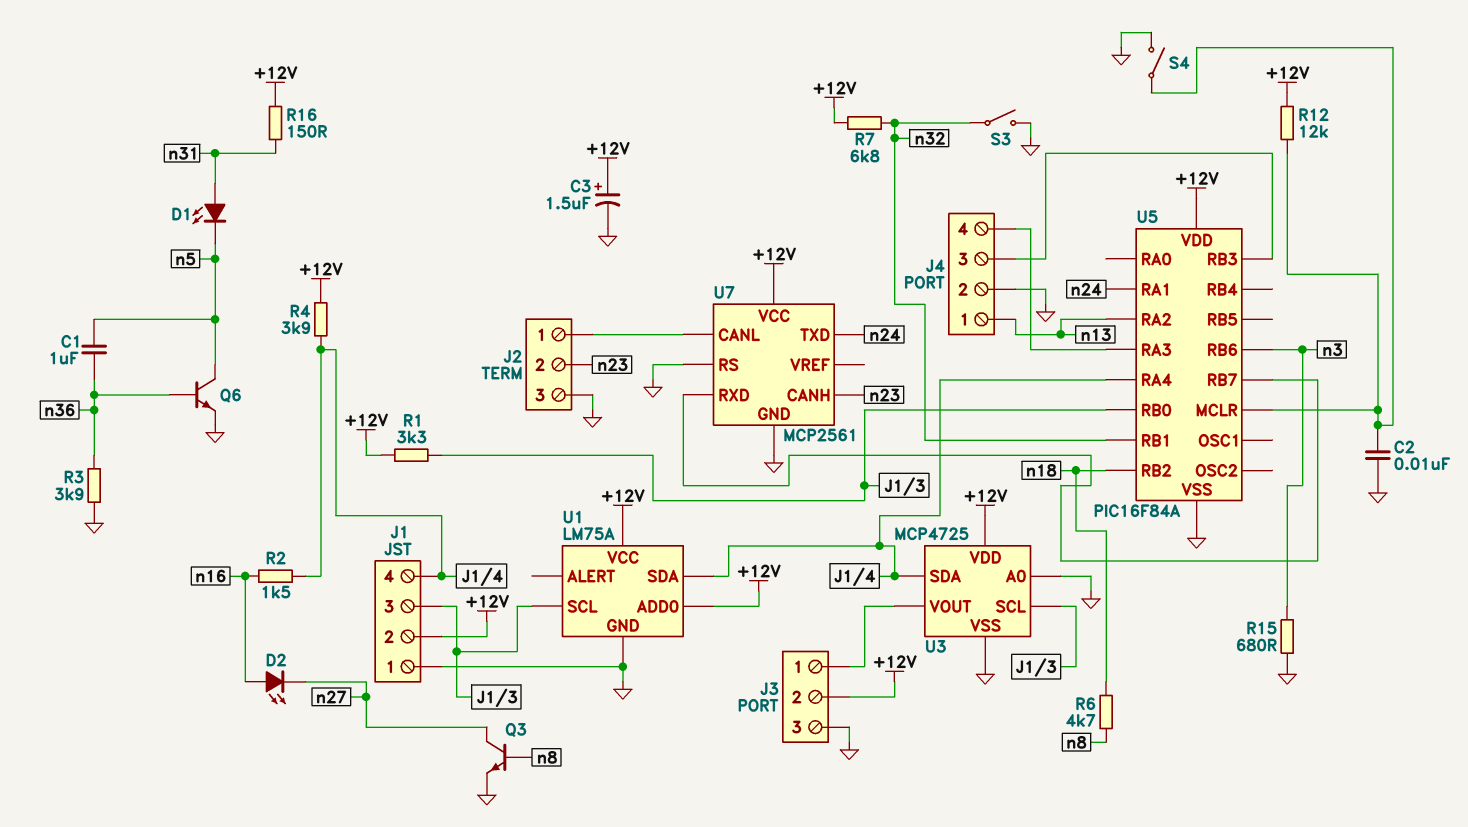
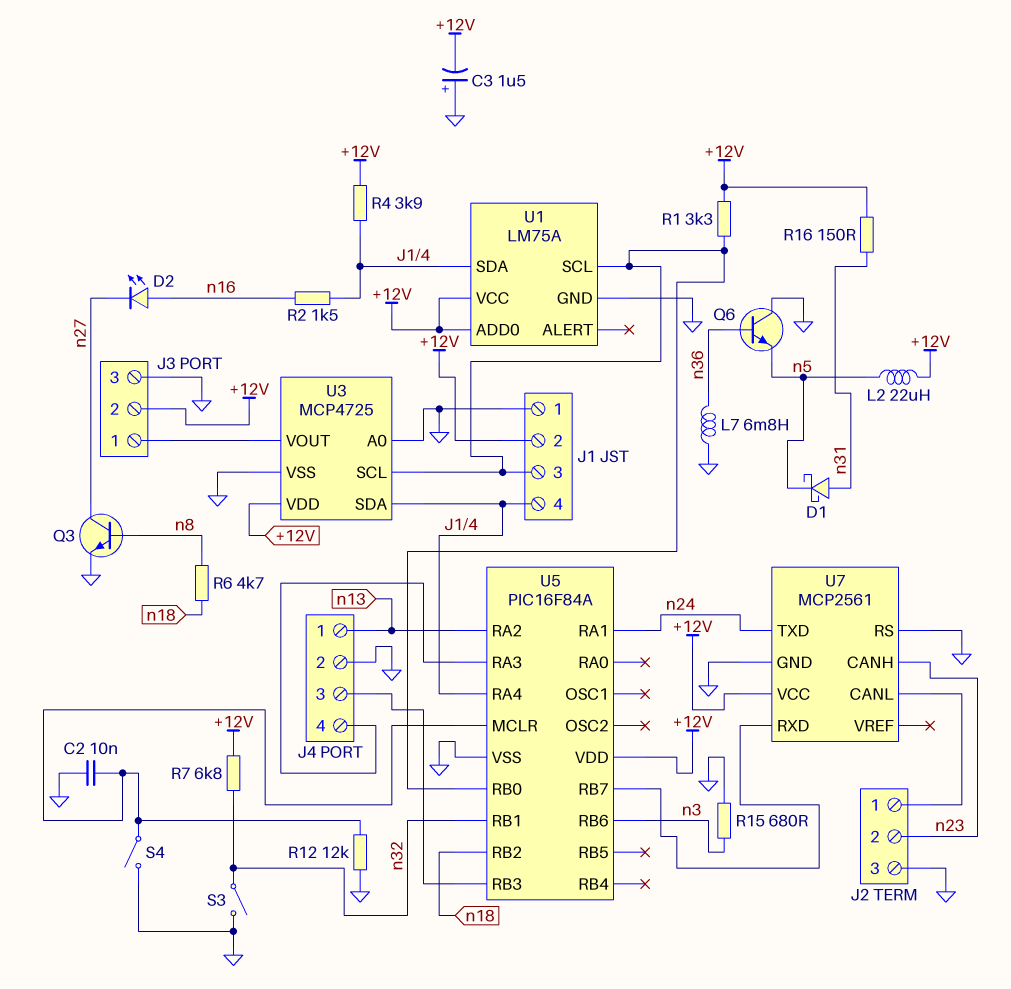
C1: 1uF (n5, n36) -> none
C3: 1.5uF (plus +12V, minus GND) -> 1.5uF (plus GND, minus +12V)
D1: LED (A n31, K n5) -> schottky (A n31, K n5)
L2: none -> 22uH (+12V, n5)
L7: none -> 6.8mH (GND, n36)
Q6: NPN (B n36, C n5, E GND) -> NPN (B n36, C GND, E n5)
R3: 3.9k (GND, n36) -> none
R12: 12k (+12V, U5/MCLR) -> 12k (GND, U5/MCLR)

